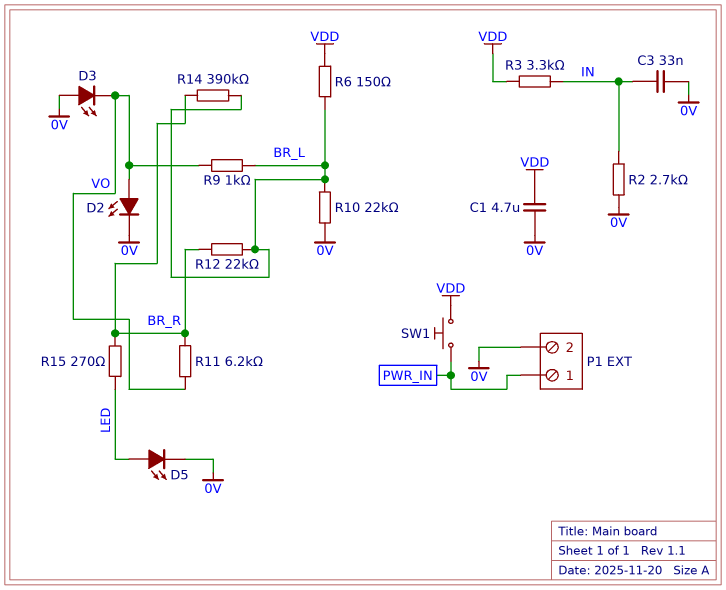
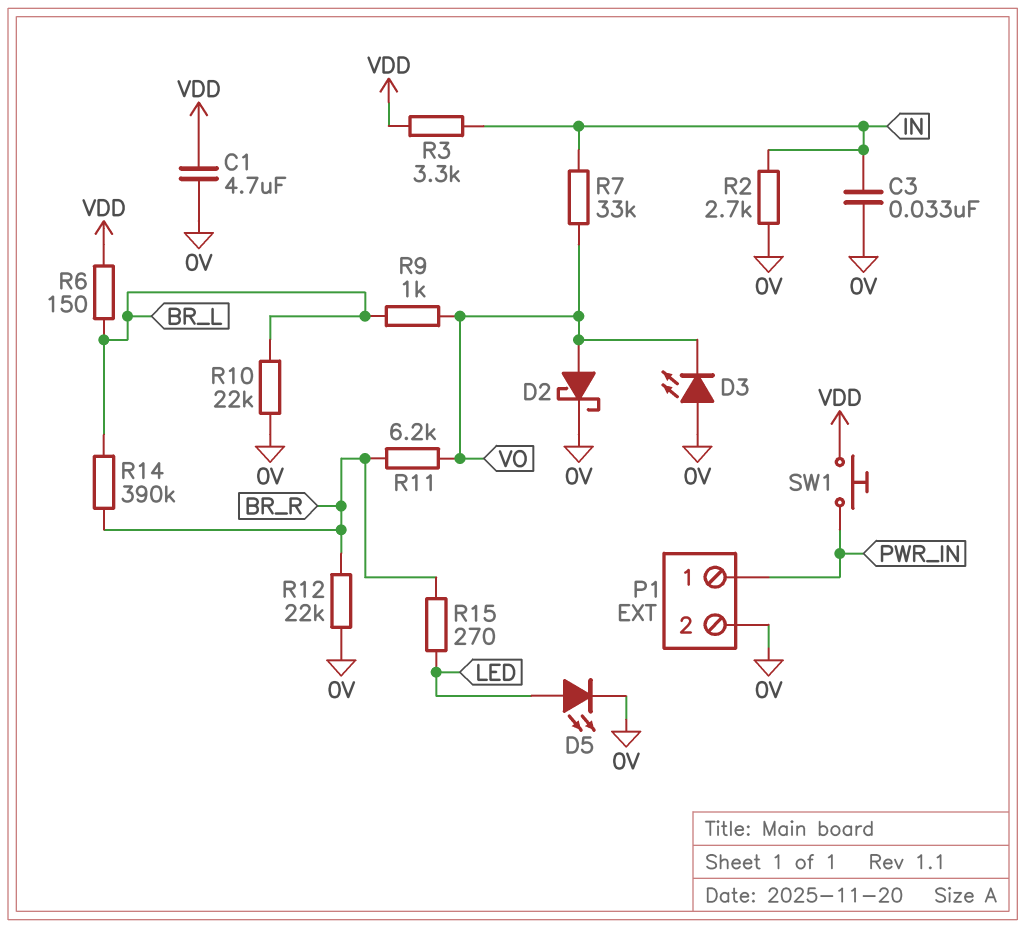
D2: LED (A VO, K 0V) -> schottky (A VO, K 0V)
R7: none -> 33k (IN, VO)
R12: 22k (BR_L, BR_R) -> 22k (0V, BR_R)

